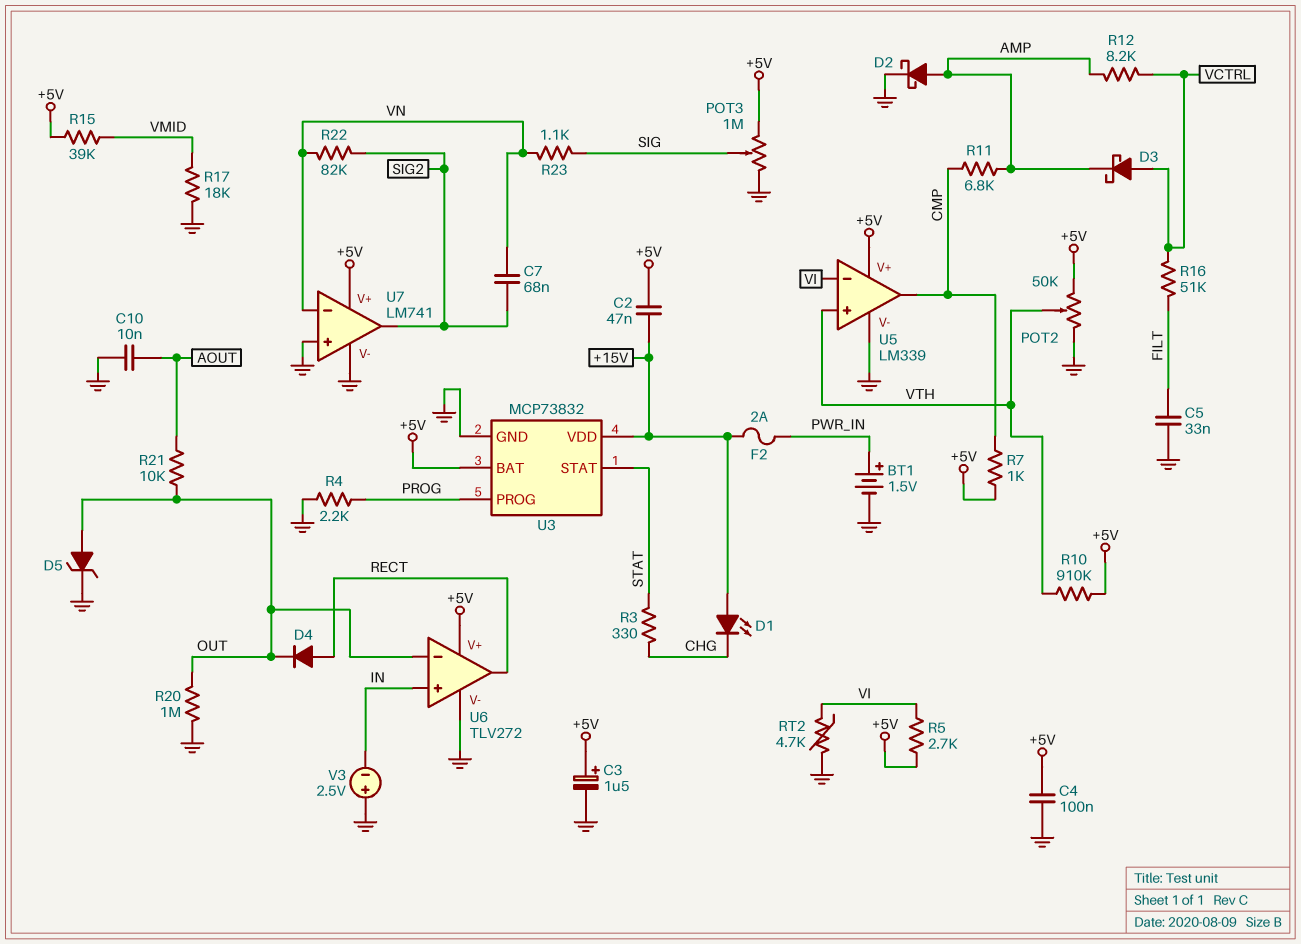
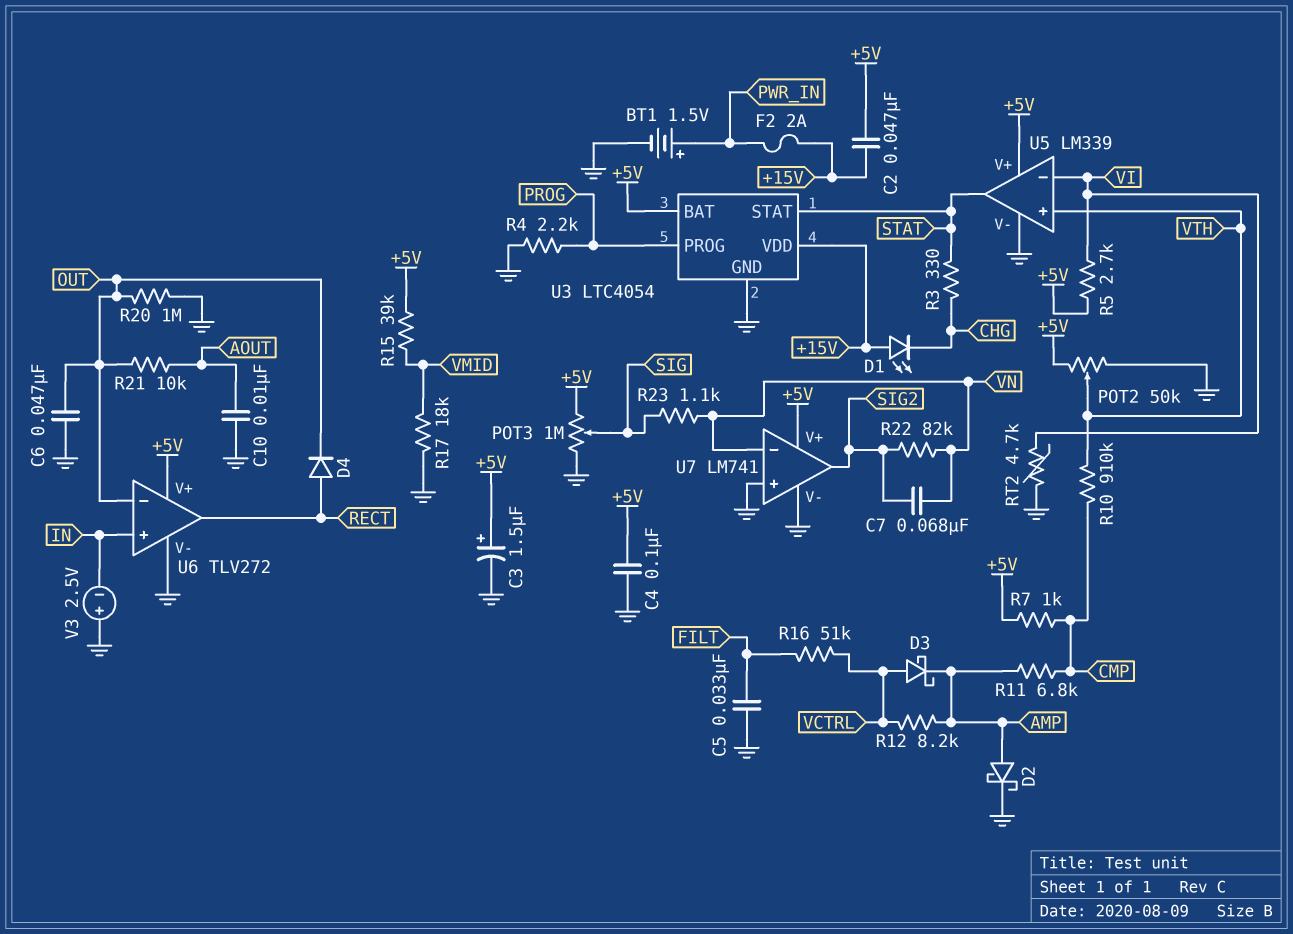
C6: none -> 47nF (GND, OUT)
D5: zener (A OUT, K GND) -> none
R10: 910k (+5V, VTH) -> 910k (CMP, VTH)
U3: MCP73832 -> LTC4054
U5 pin out: CMP -> STAT

